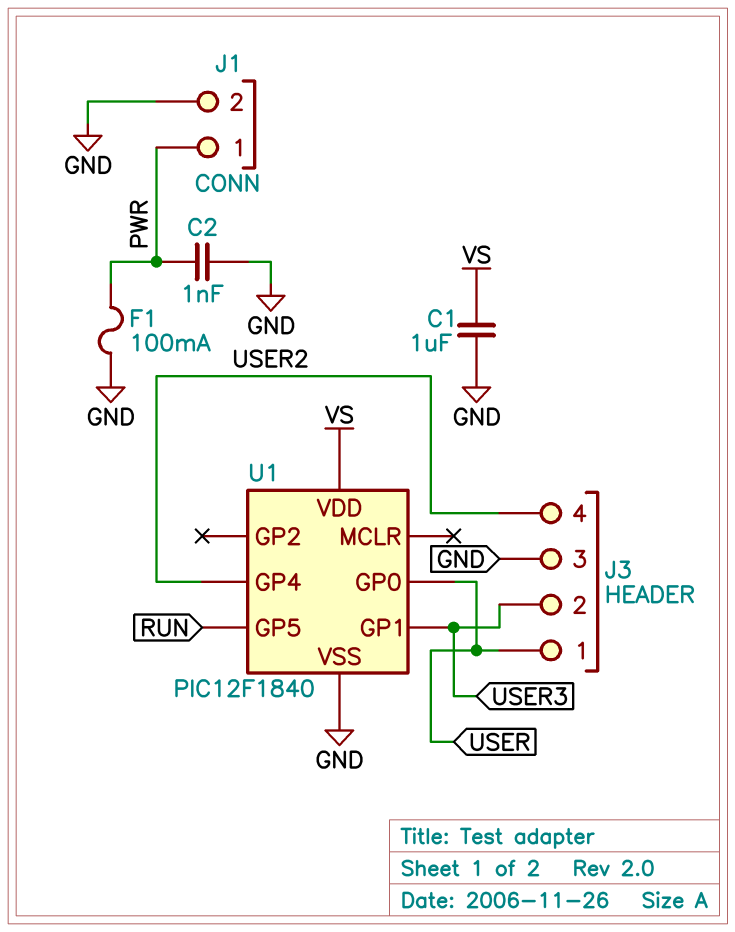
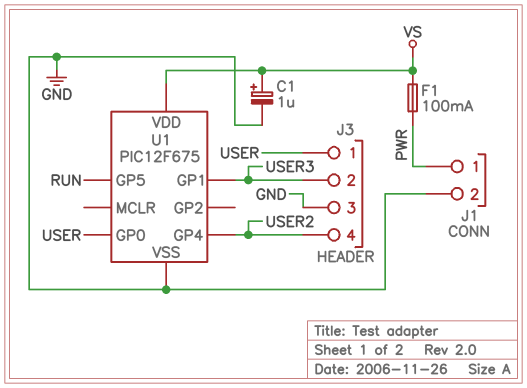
C1: 1uF (GND, VS) -> 1uF (plus VS, minus GND)
C2: 1nF (GND, PWR) -> none
F1: 100mA (GND, PWR) -> 100mA (PWR, VS)
U1: PIC12F1840 -> PIC12F675

